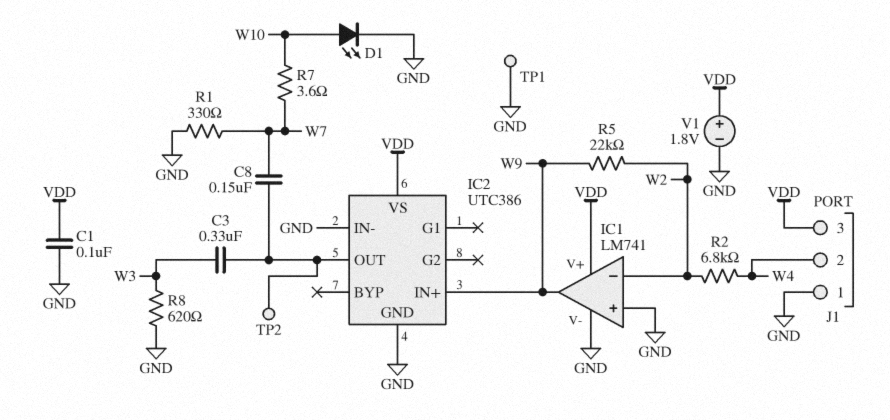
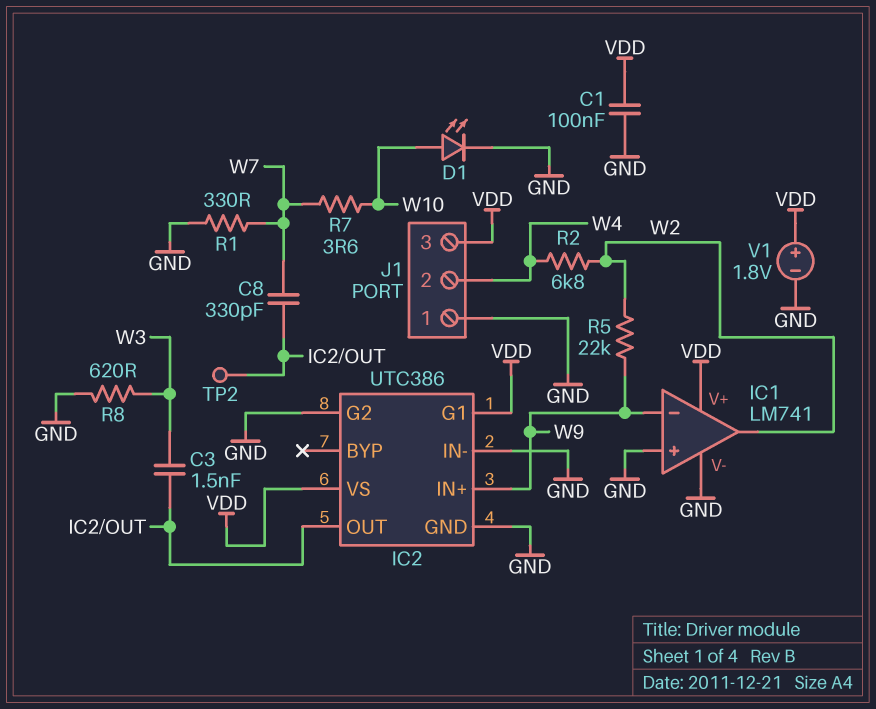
C3: 330nF (IC2/OUT, W3) -> 1.5nF (IC2/OUT, W3)
C8: 150nF (IC2/OUT, W7) -> 330pF (IC2/OUT, W7)
IC1 pin in-: W2 -> W9
IC1 pin out: W9 -> W2
IC2 pin G1: none -> VDD
IC2 pin G2: none -> GND
TP1: test point (GND) -> none

